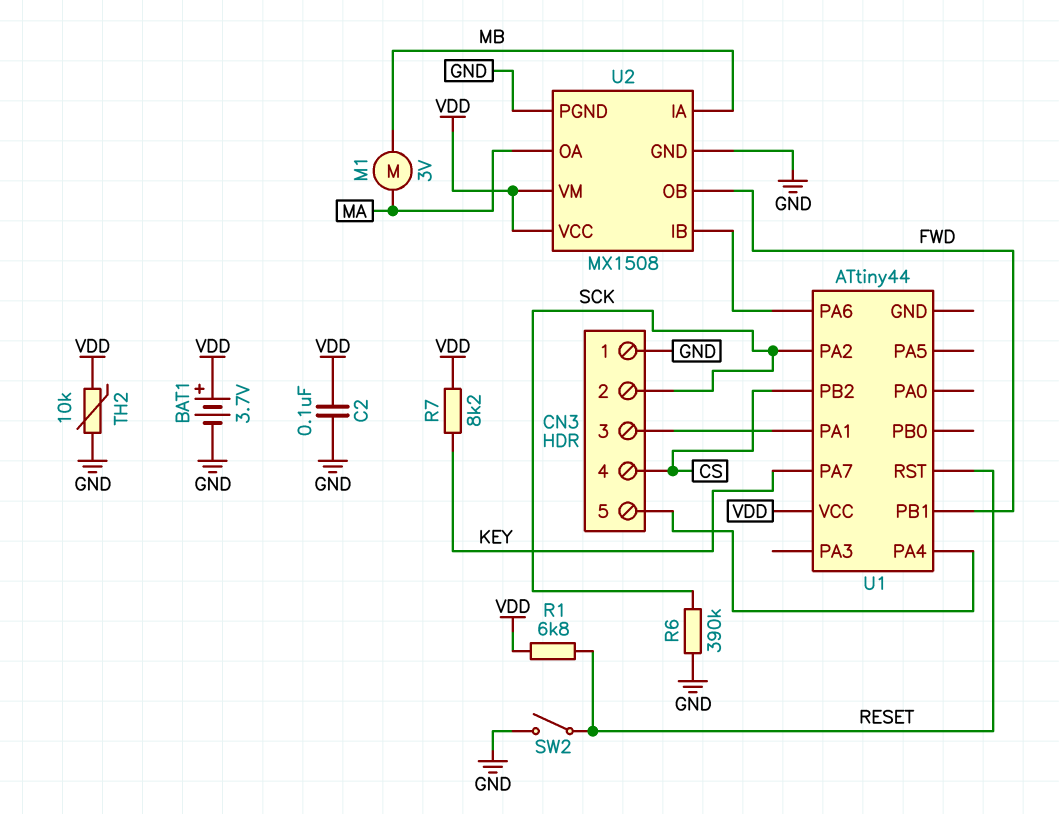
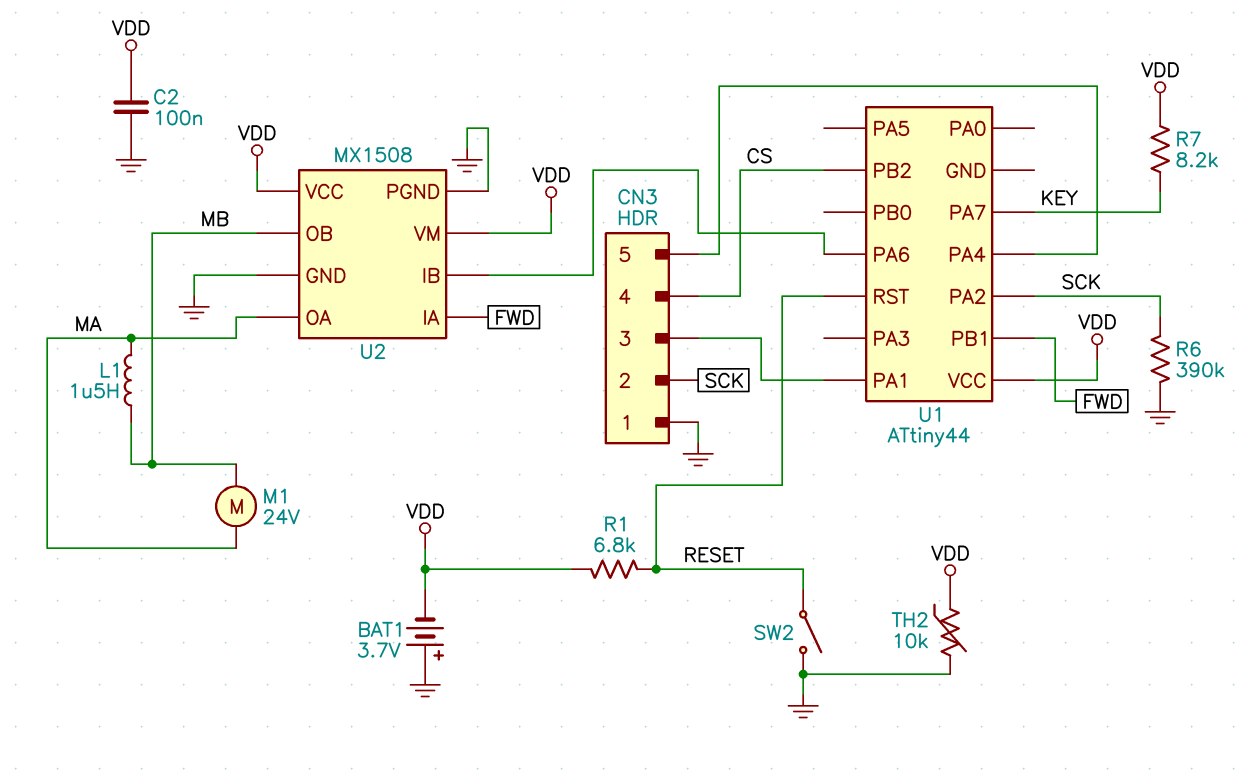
BAT1: 3.7V (plus VDD, minus GND) -> 3.7V (plus GND, minus VDD)
L1: none -> 1.5uH (MA, MB)
M1: motor 3V (MA, MB) -> motor 24V (MA, MB)
U2 pin IA: MB -> FWD
U2 pin OB: FWD -> MB

